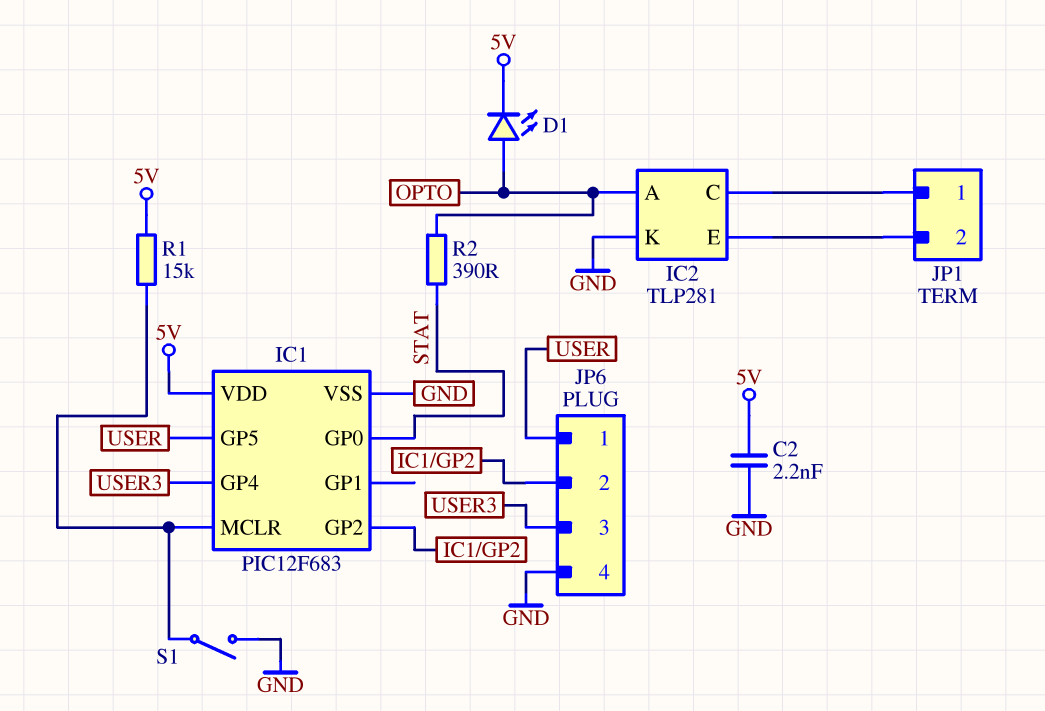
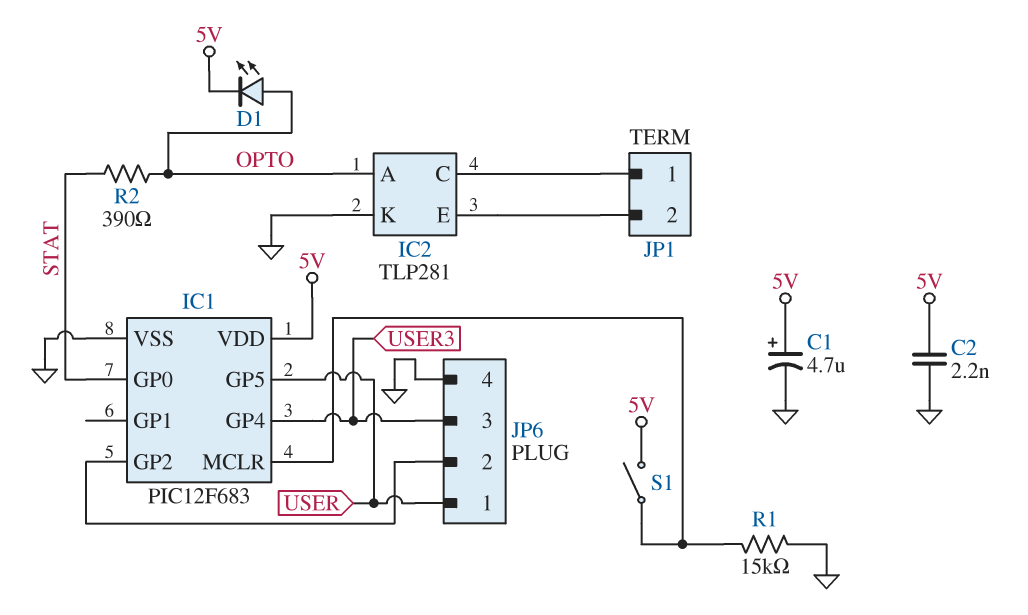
C1: none -> 4.7uF (plus 5V, minus GND)
R1: 15k (5V, IC1/MCLR) -> 15k (GND, IC1/MCLR)
S1: switch (GND, IC1/MCLR) -> switch (5V, IC1/MCLR)

